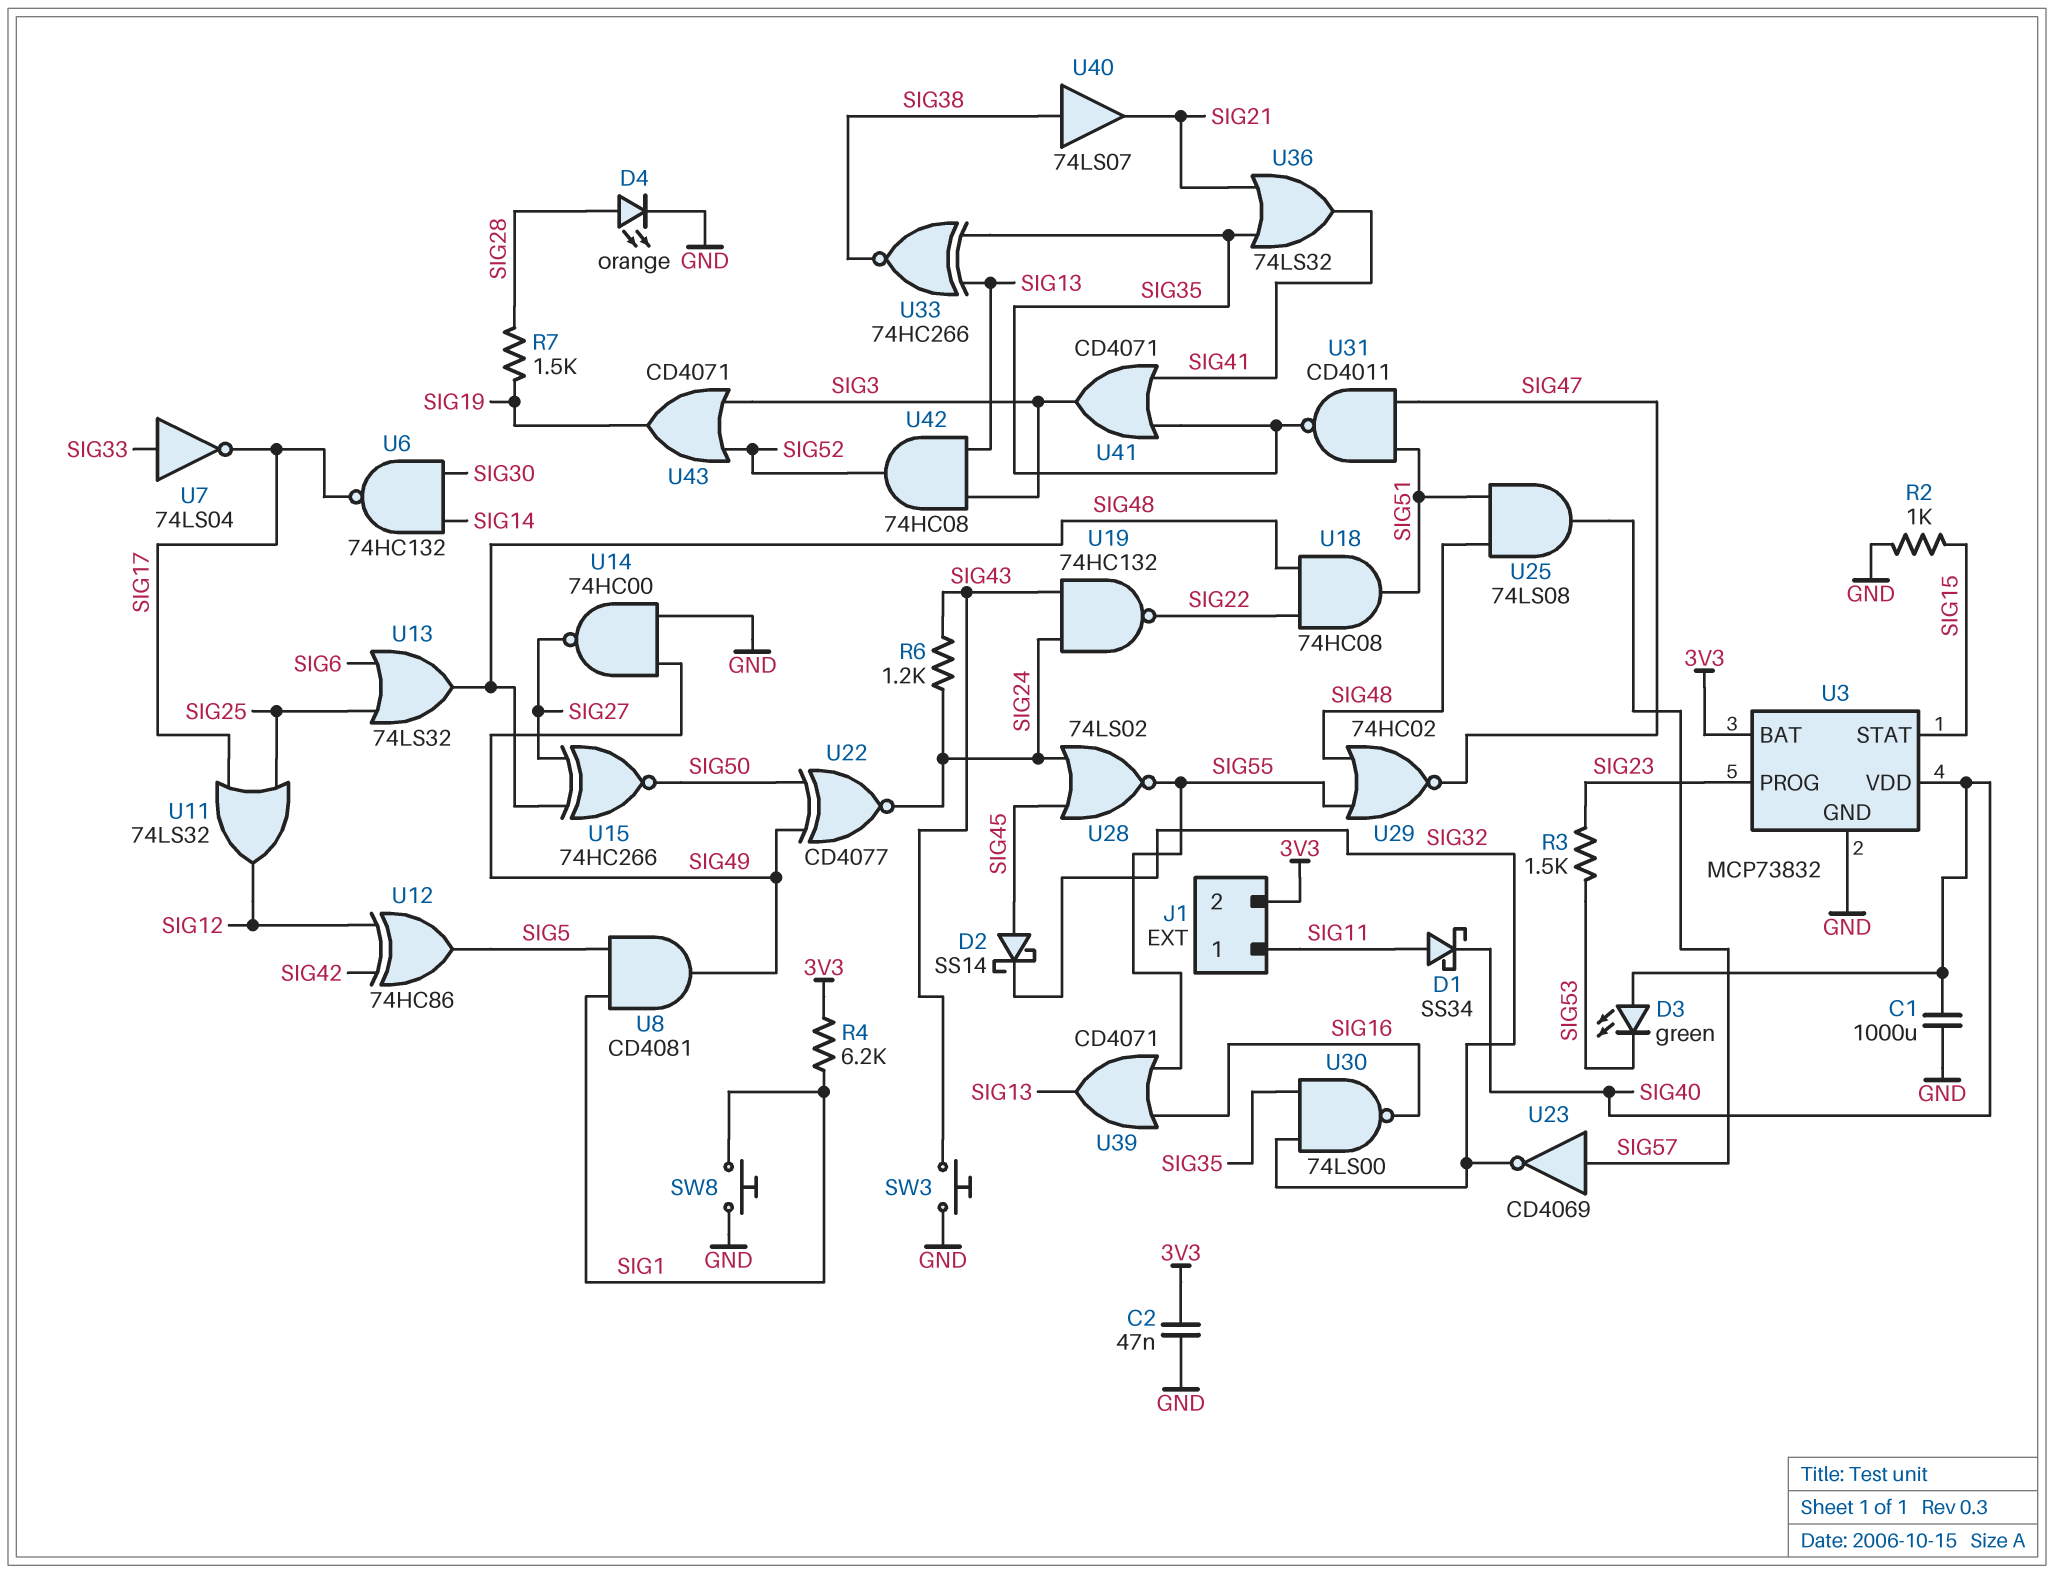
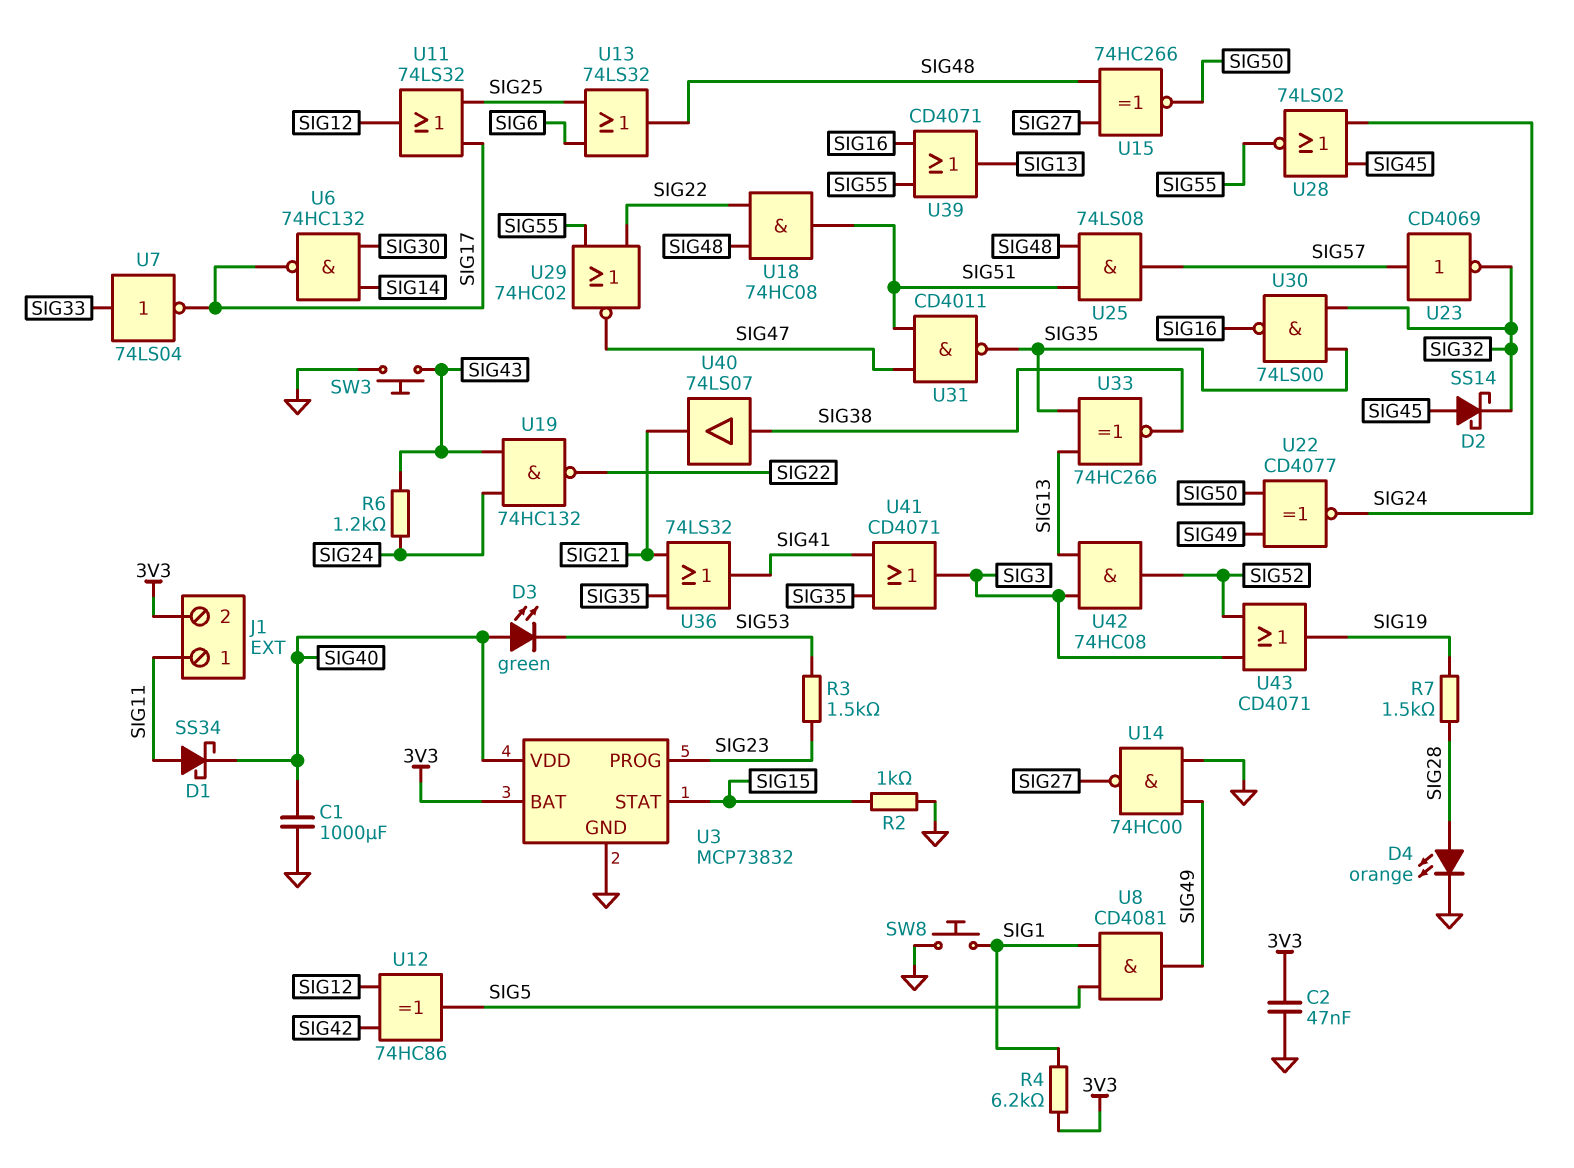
U29: NOR 74HC02 (in SIG48, in SIG55, out SIG47) -> NOR 74HC02 (in SIG22, in SIG55, out SIG47)

